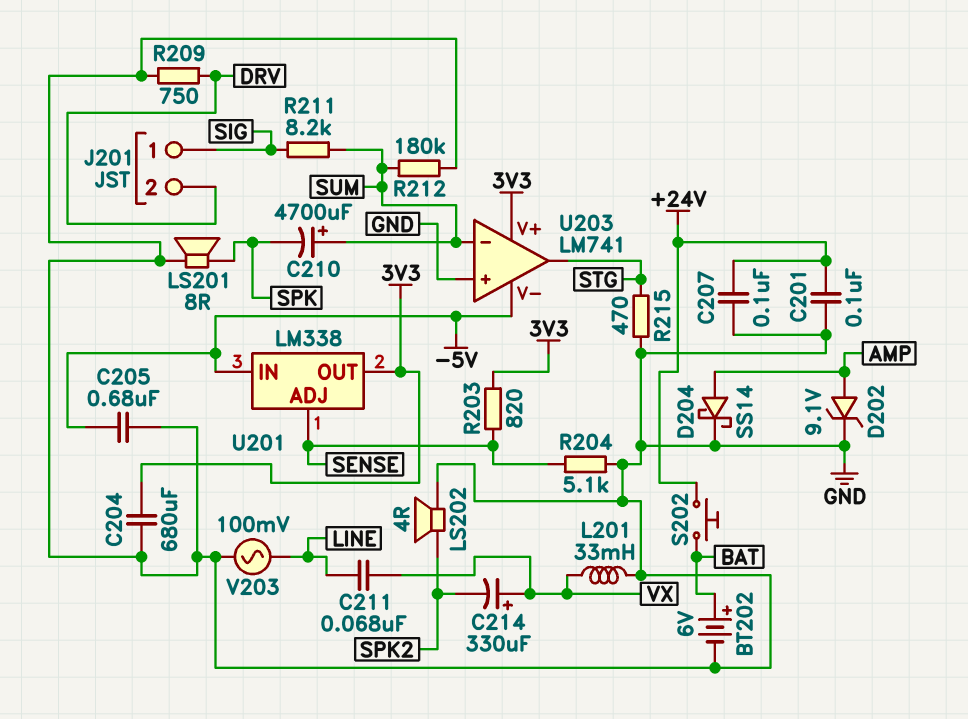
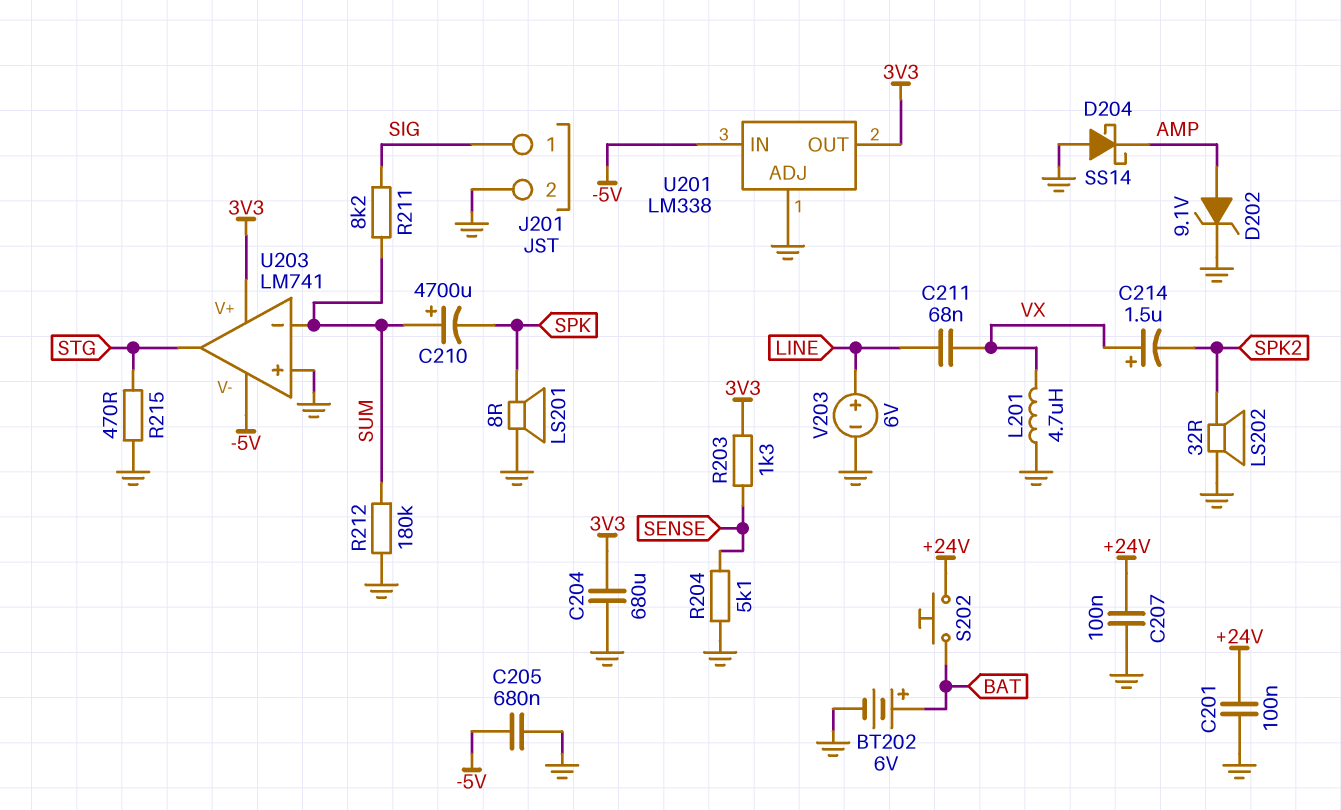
C214: 330uF (plus VX, minus SPK2) -> 1.5uF (plus VX, minus SPK2)
D204: schottky SS14 (A AMP, K GND) -> schottky SS14 (A GND, K AMP)
J201 pin 2: DRV -> GND
L201: 33mH (GND, VX) -> 4.7uH (GND, VX)
LS202: speaker 4R (GND, SPK2) -> speaker 32R (GND, SPK2)
R203: 820 (3V3, SENSE) -> 1.3k (3V3, SENSE)
R209: 750 (DRV, GND) -> none
U201 pin ADJ: SENSE -> GND
V203: AC 100mV (GND, LINE) -> 6V (plus LINE, minus GND)

